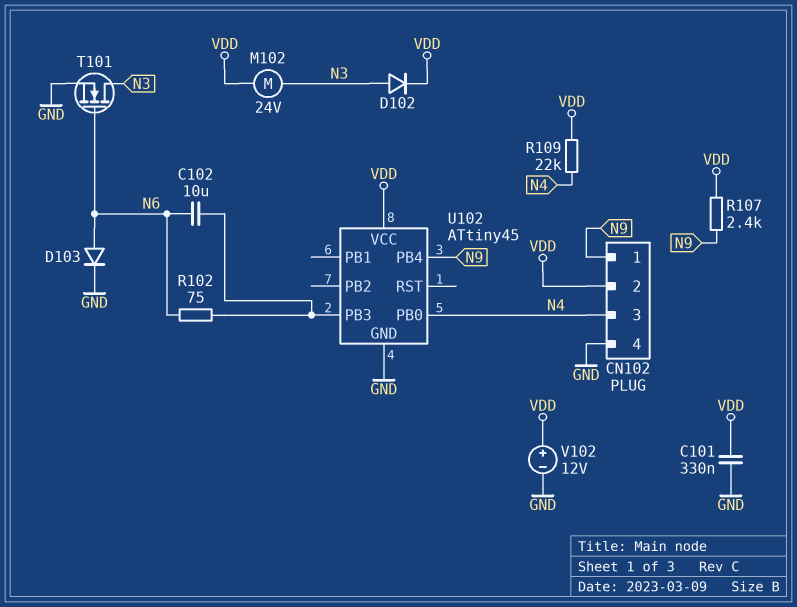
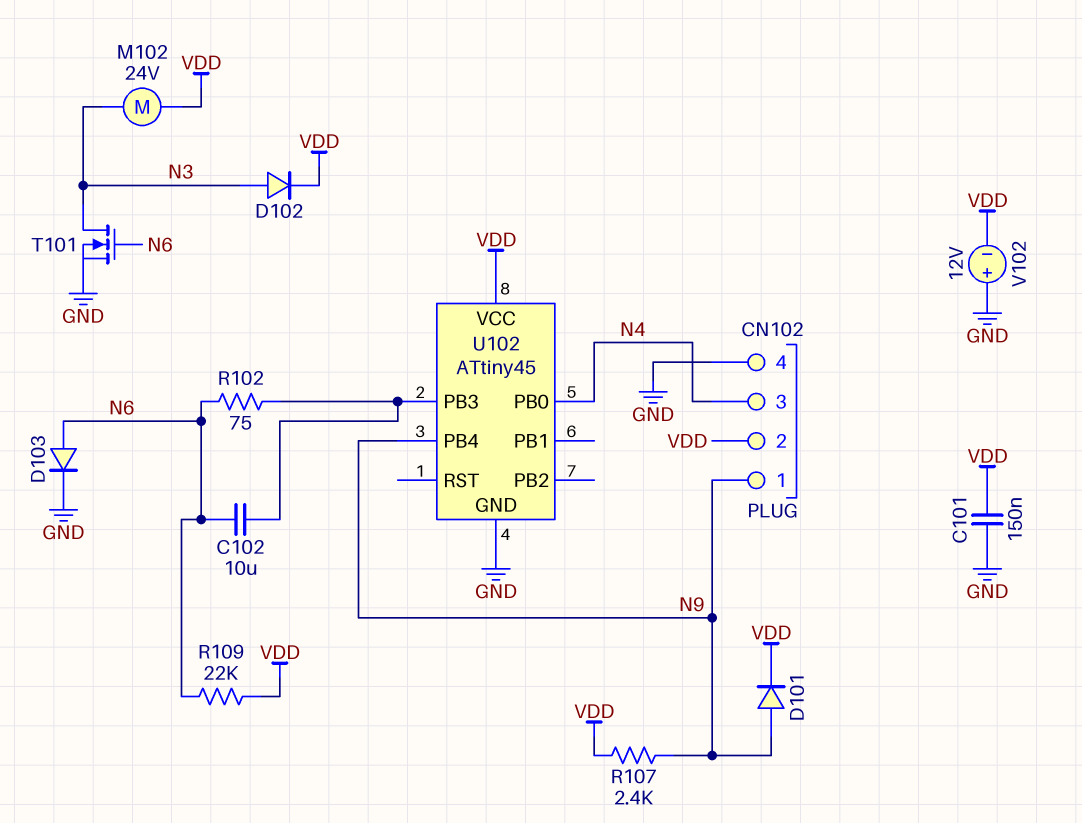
C101: 330nF (GND, VDD) -> 150nF (GND, VDD)
D101: none -> diode (A N9, K VDD)
R109: 22k (N4, VDD) -> 22k (N6, VDD)
V102: 12V (plus VDD, minus GND) -> 12V (plus GND, minus VDD)

